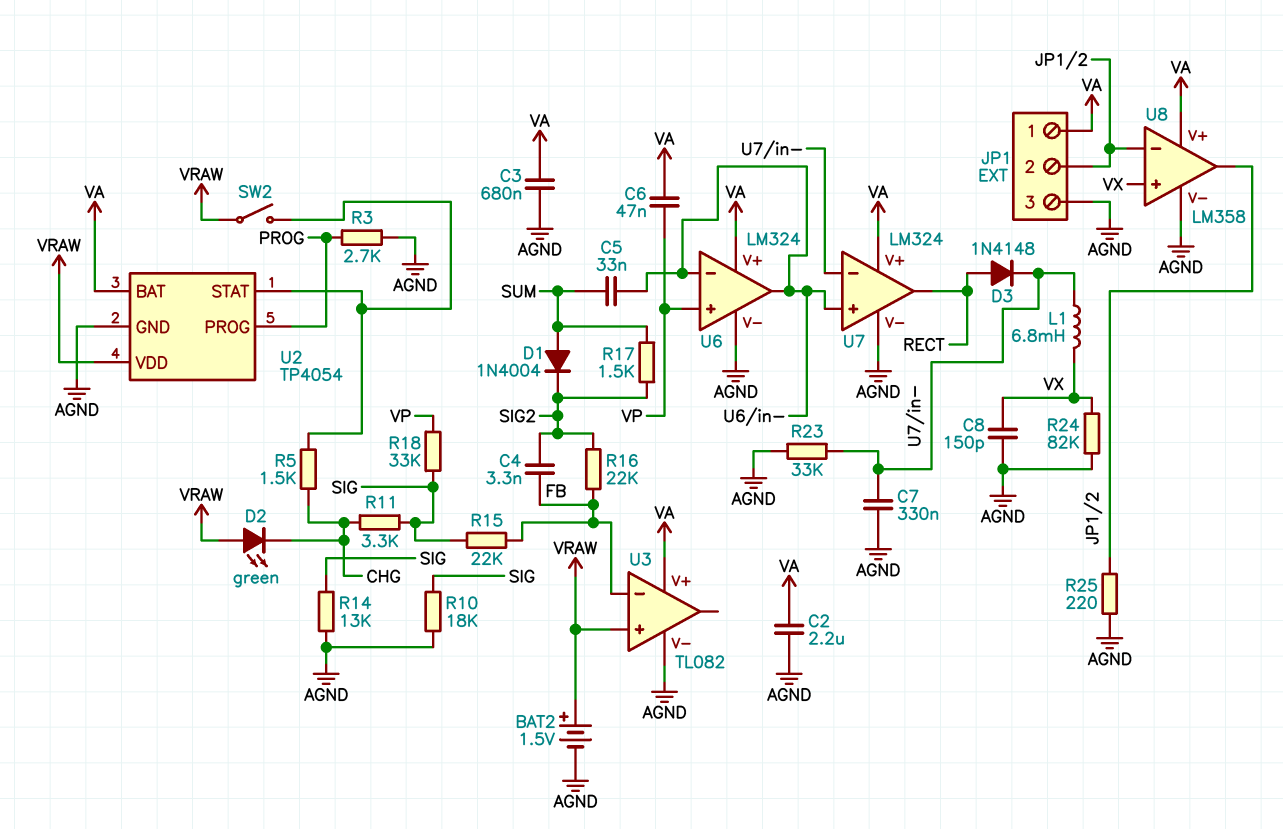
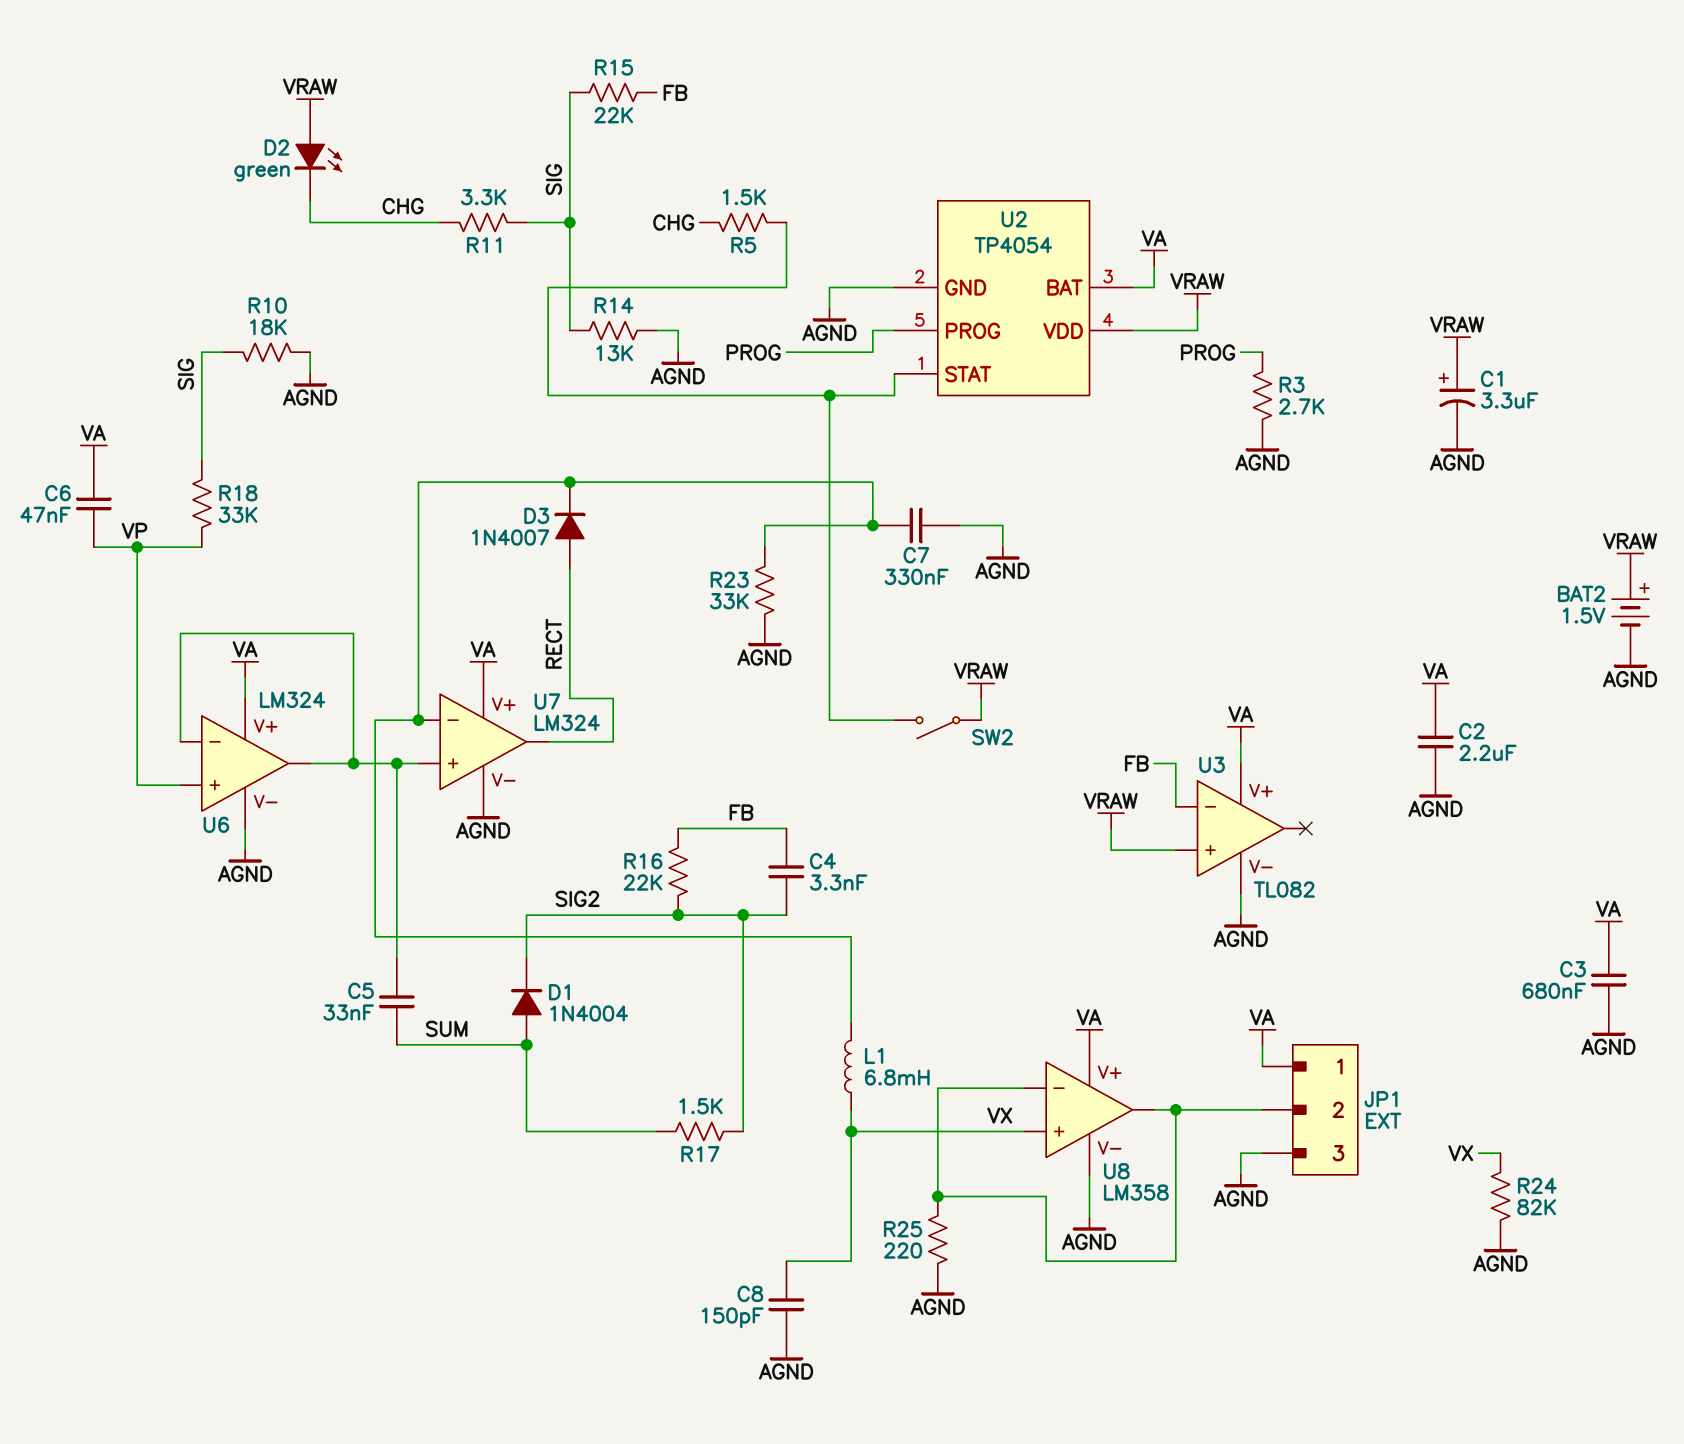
C1: none -> 3.3uF (plus VRAW, minus AGND)
D3: diode 1N4148 (A RECT, K U7/in-) -> diode 1N4007 (A RECT, K U7/in-)

